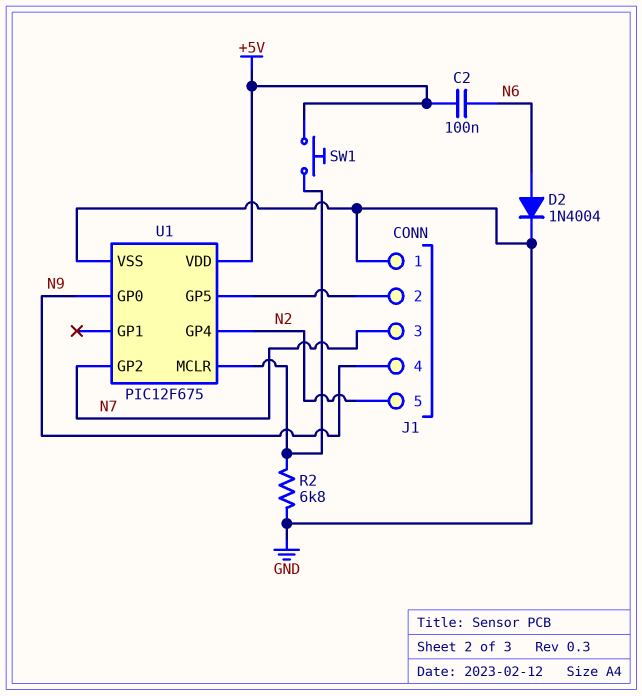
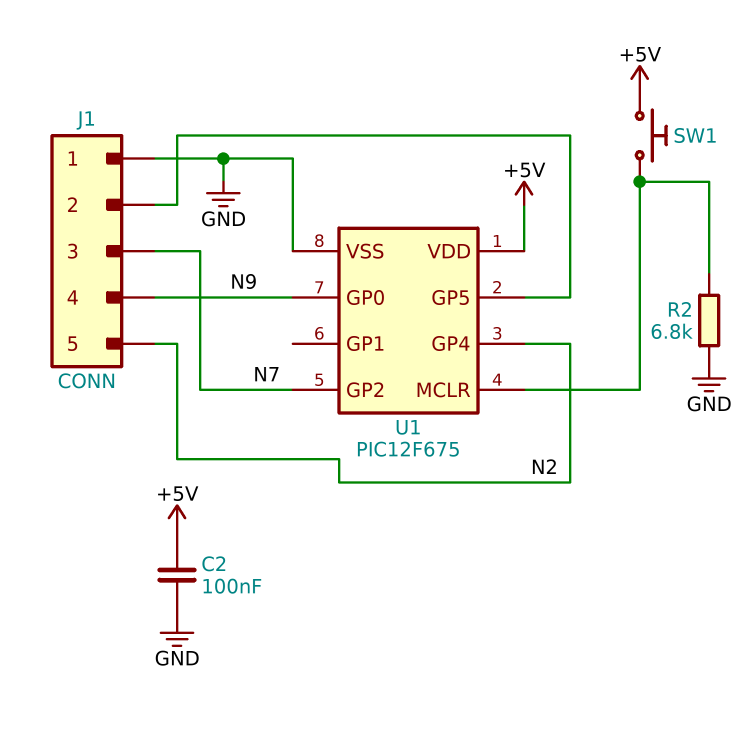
C2: 100nF (+5V, N6) -> 100nF (+5V, GND)
D2: diode 1N4004 (A N6, K GND) -> none

